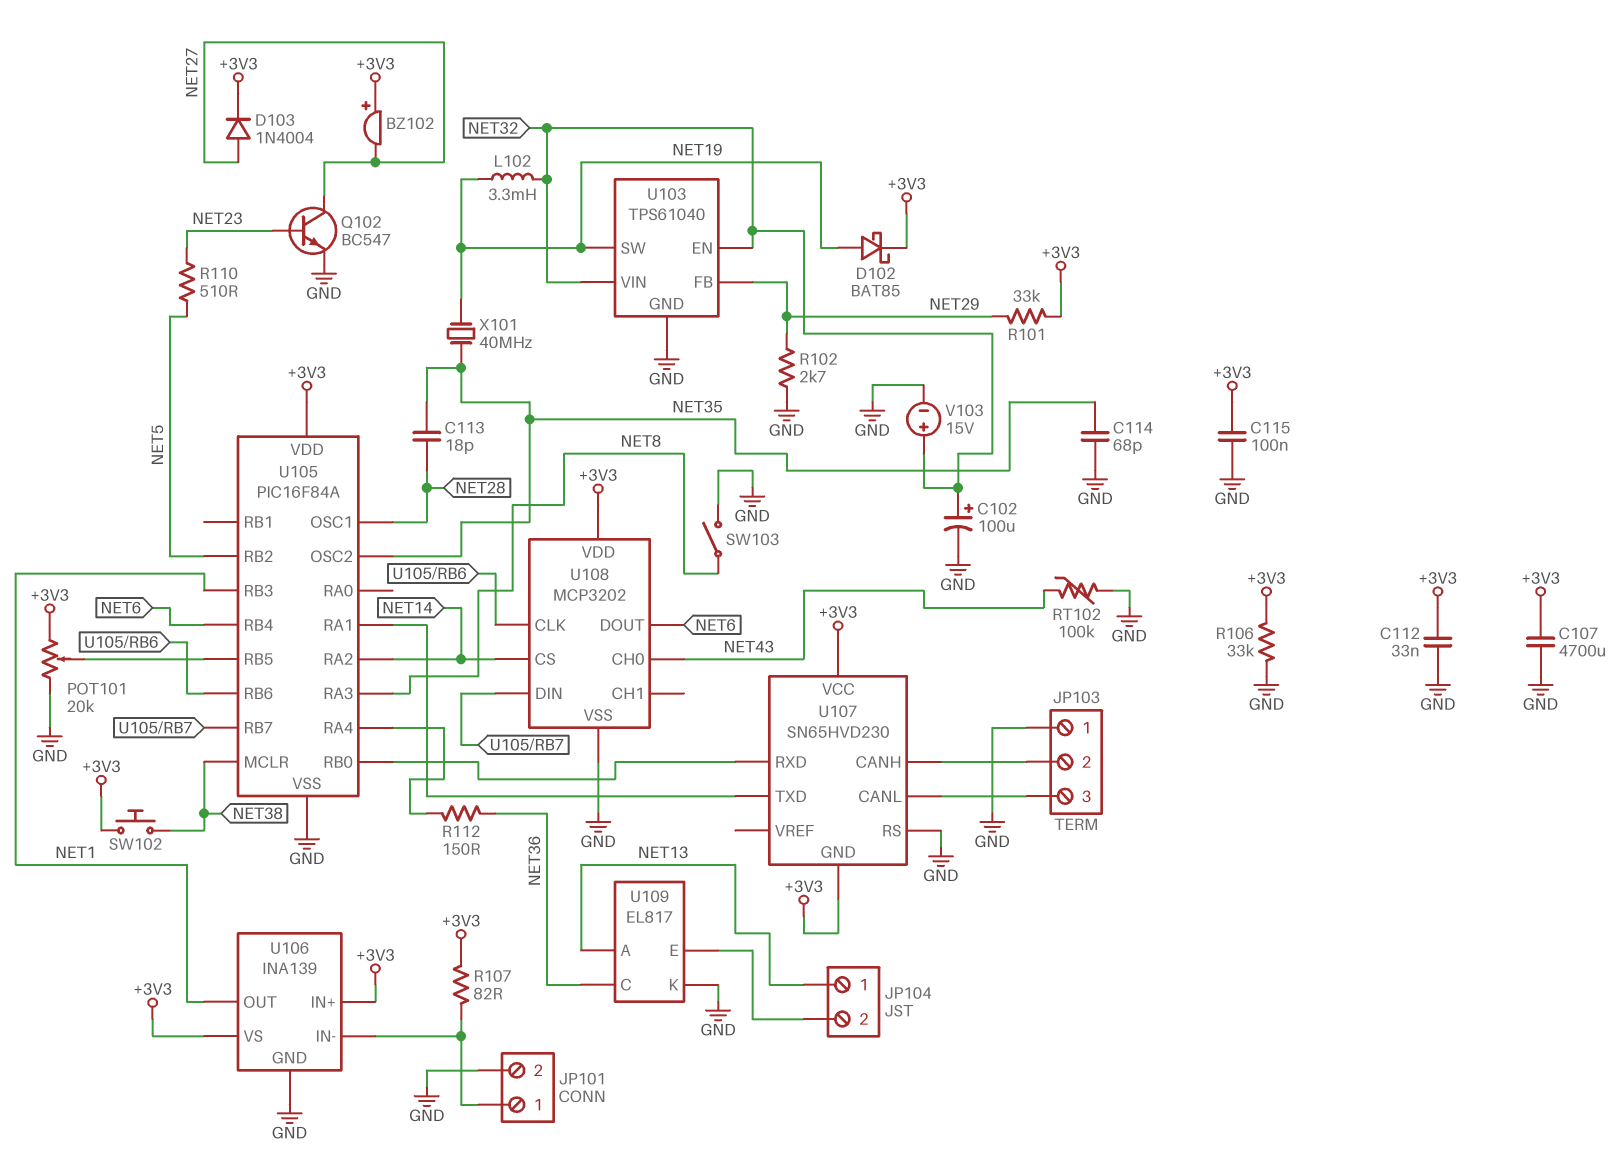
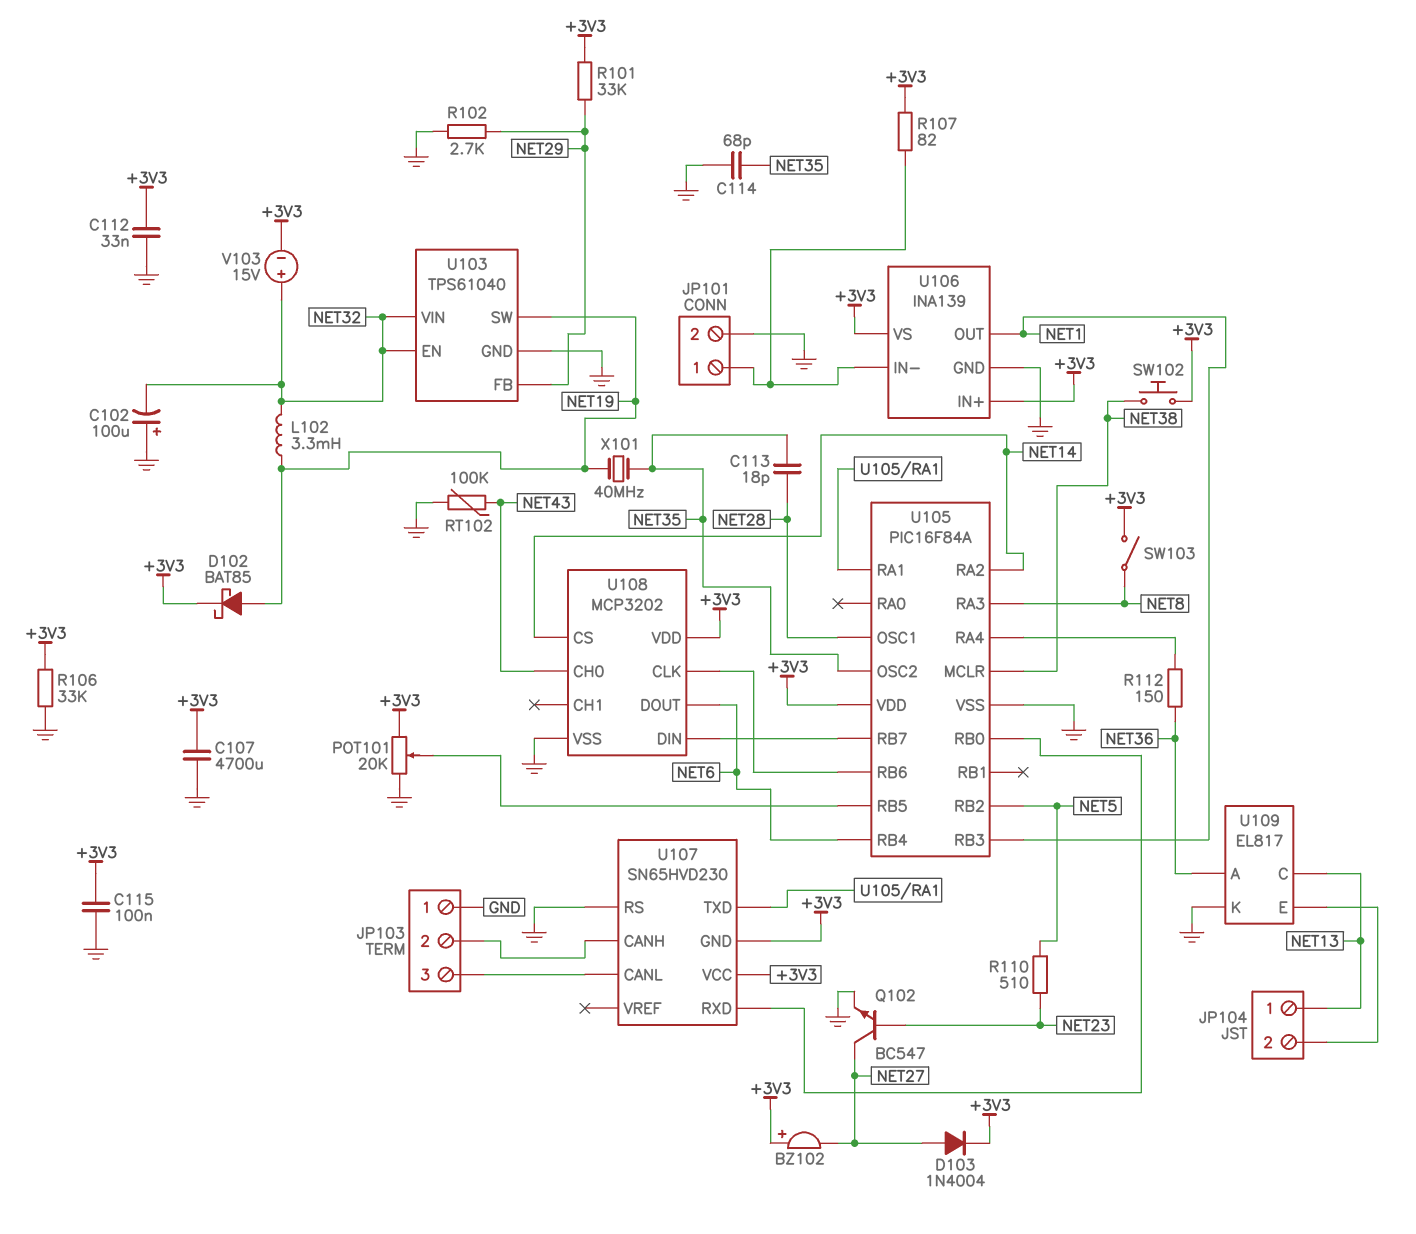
C102: 100uF (plus NET32, minus GND) -> 100uF (plus GND, minus NET32)
SW103: switch (GND, NET8) -> switch (+3V3, NET8)
U109 pin A: NET13 -> NET36
U109 pin C: NET36 -> NET13
V103: 15V (plus NET32, minus GND) -> 15V (plus NET32, minus +3V3)

